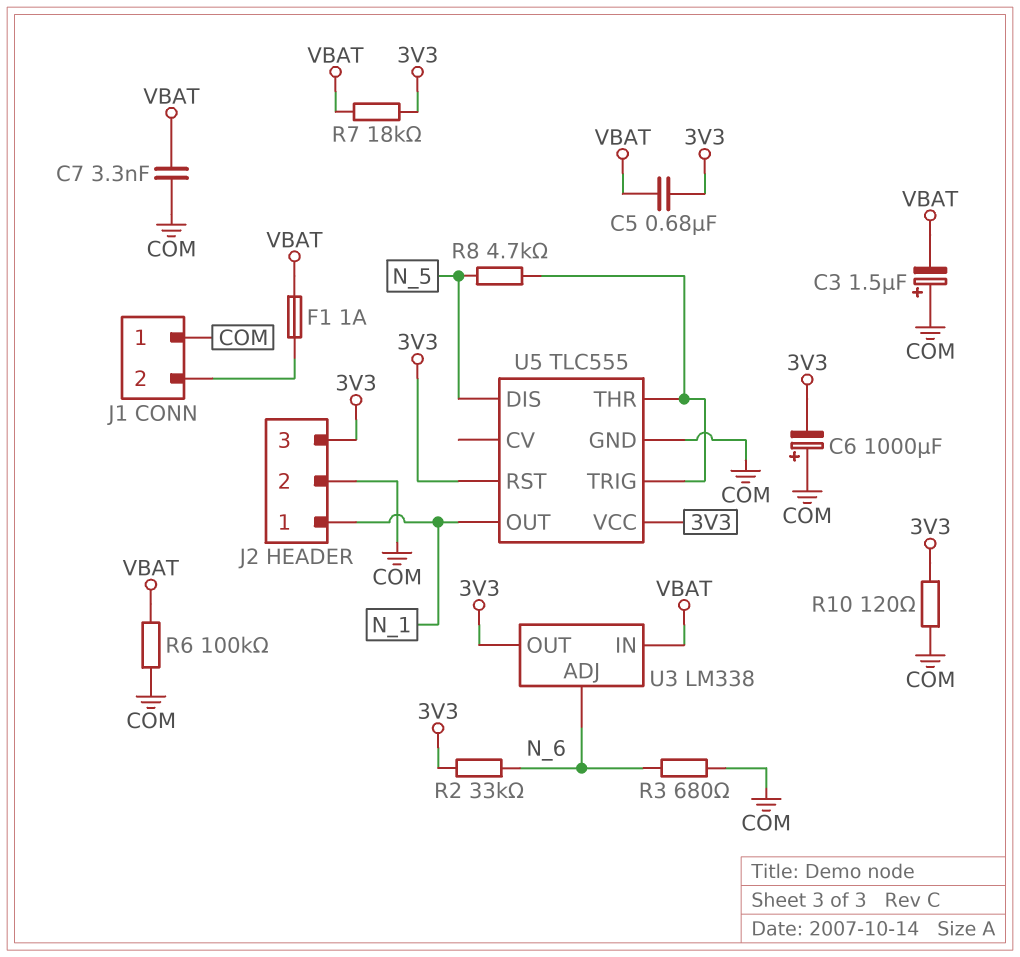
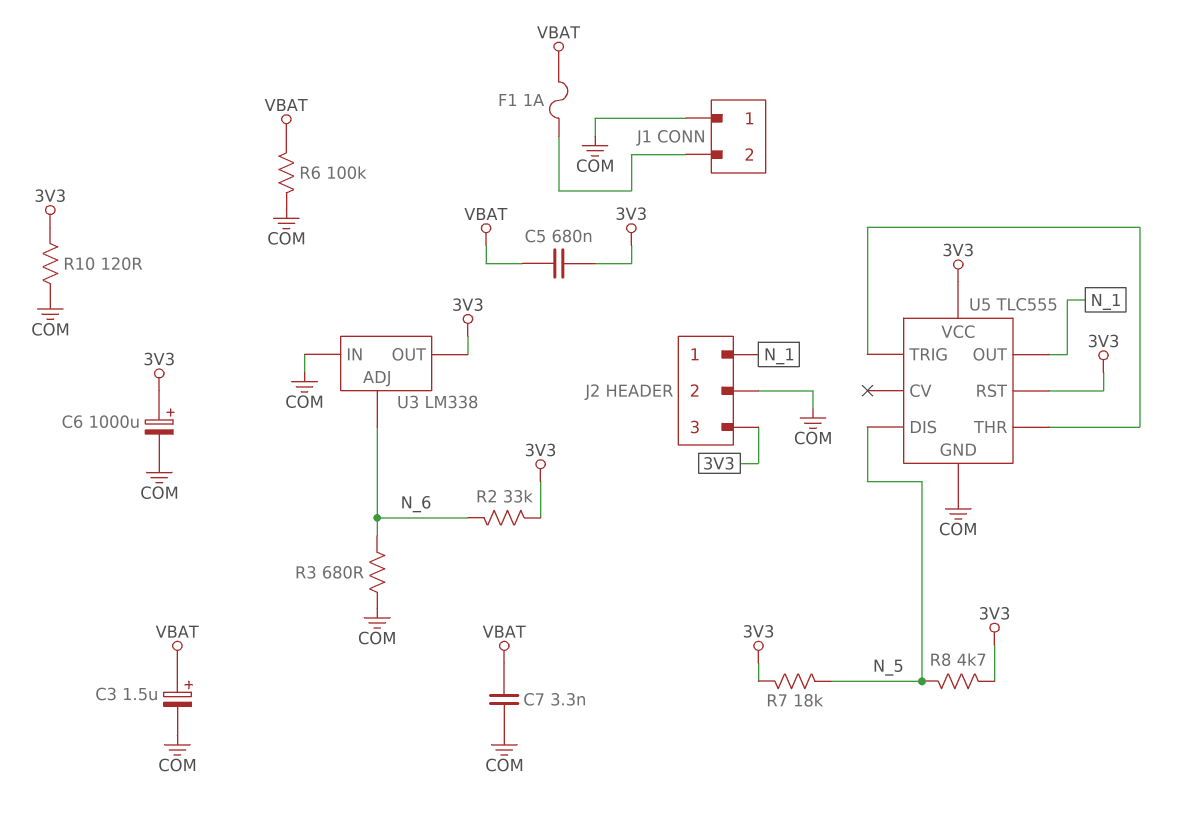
C3: 1.5uF (plus COM, minus VBAT) -> 1.5uF (plus VBAT, minus COM)
C6: 1000uF (plus COM, minus 3V3) -> 1000uF (plus 3V3, minus COM)
R7: 18k (3V3, VBAT) -> 18k (3V3, N_5)
R8: 4.7k (N_5, U5/THR) -> 4.7k (3V3, N_5)
U3 pin IN: VBAT -> COM

